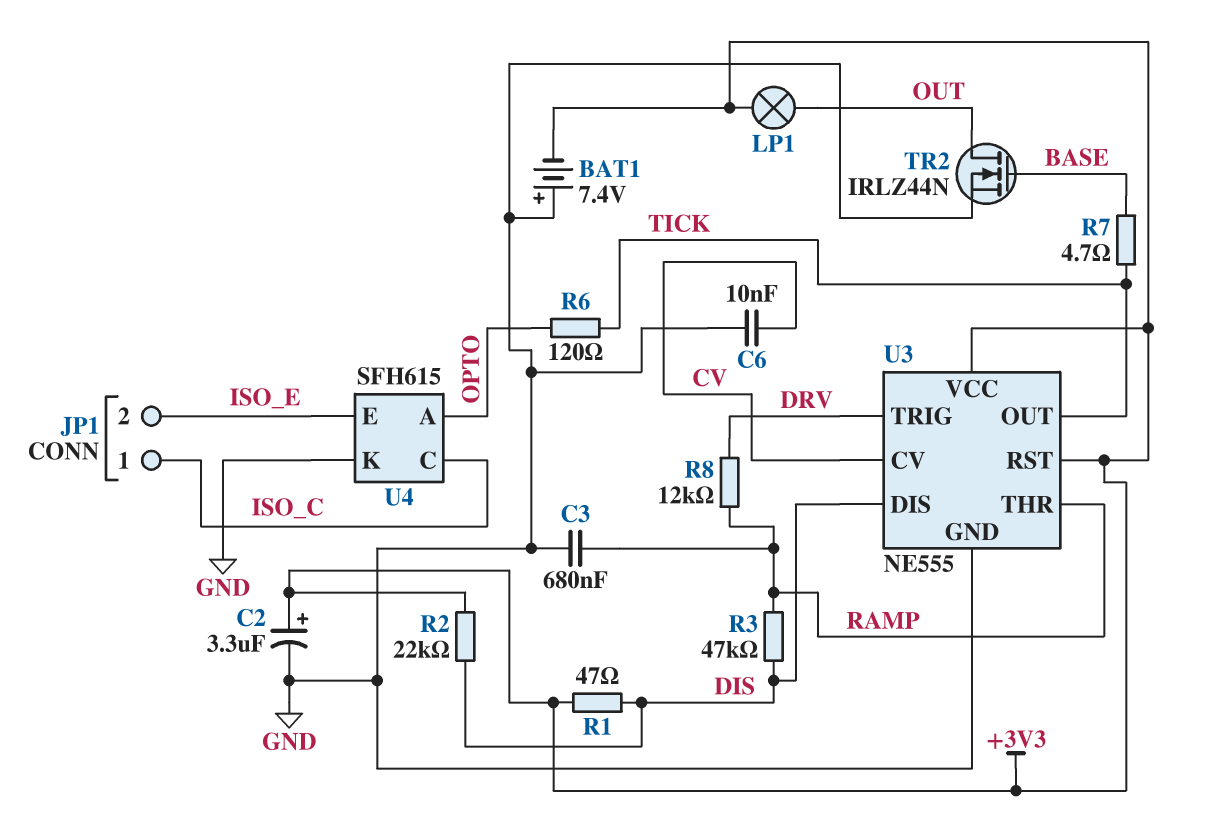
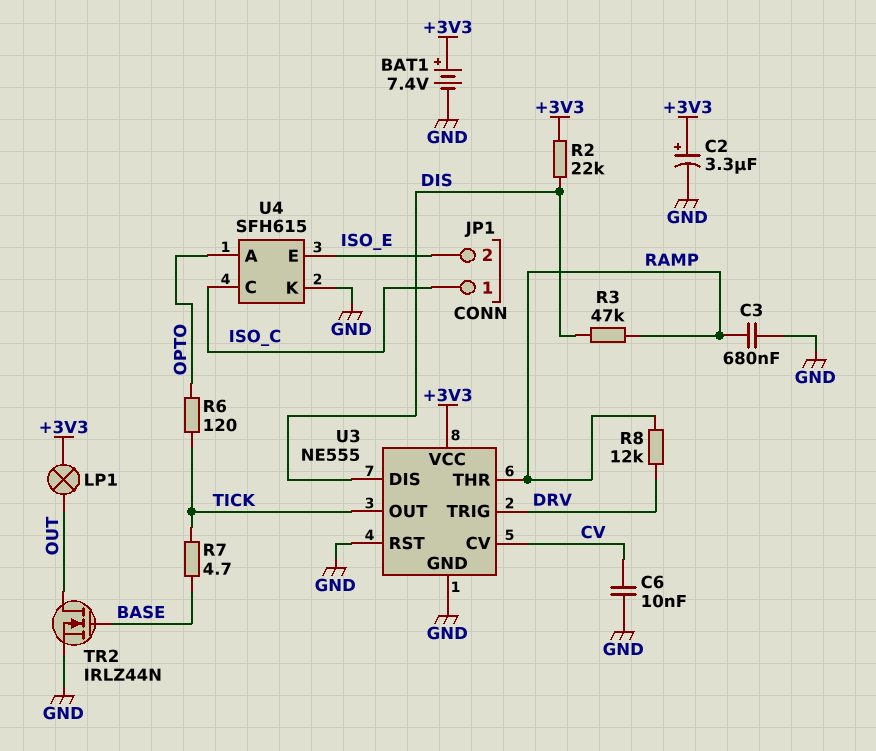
BAT1: 7.4V (plus GND, minus +3V3) -> 7.4V (plus +3V3, minus GND)
R1: 47 (+3V3, DIS) -> none
U3 pin RST: +3V3 -> GND

